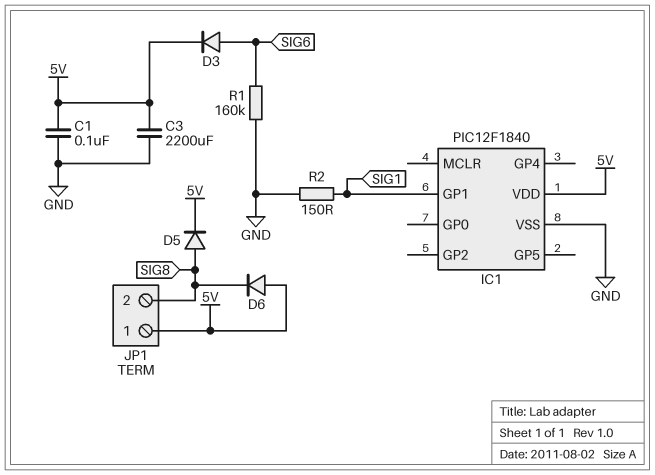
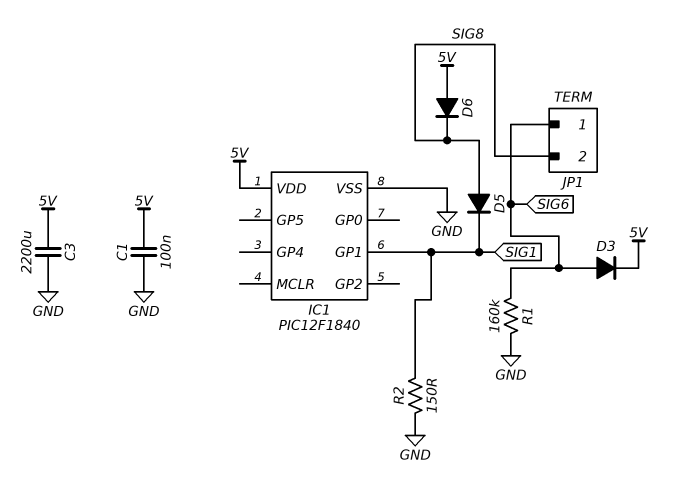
D5: diode (A SIG8, K 5V) -> diode (A SIG8, K SIG1)
JP1 pin 1: 5V -> SIG6

